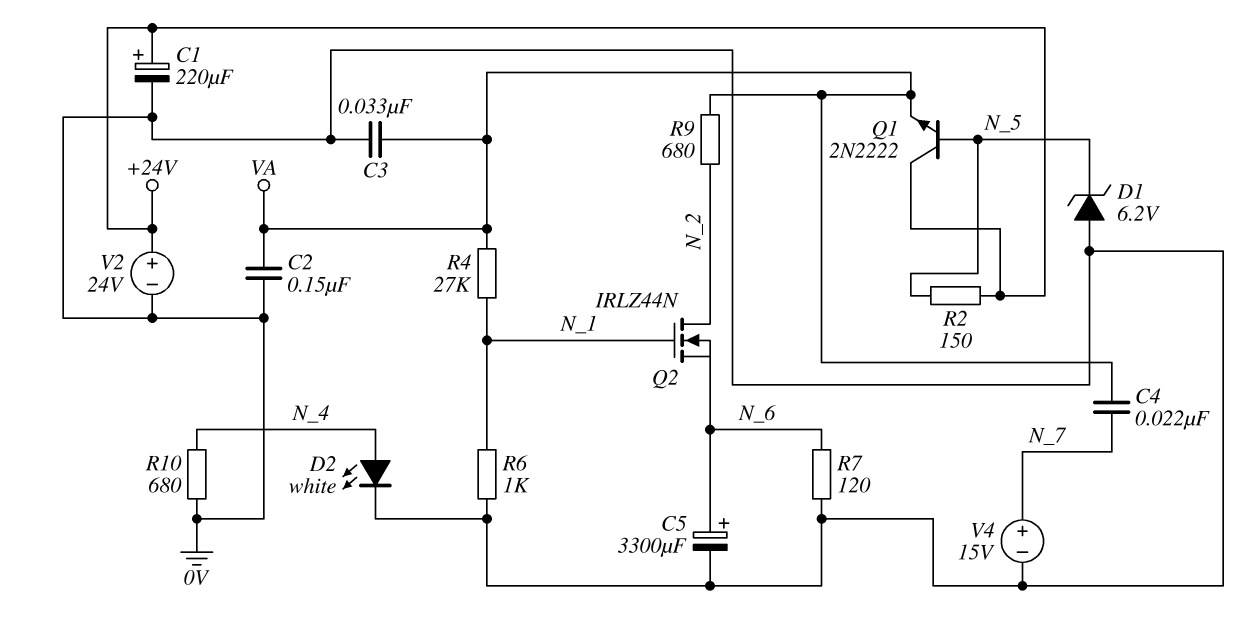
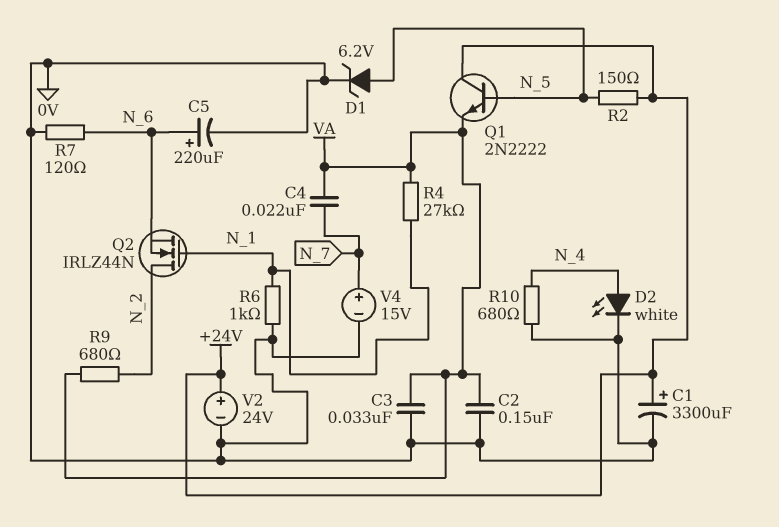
C1: 220uF (plus +24V, minus 0V) -> 3300uF (plus +24V, minus 0V)
C5: 3300uF (plus N_6, minus 0V) -> 220uF (plus N_6, minus 0V)
D1: zener 6.2V (A 0V, K N_5) -> zener 6.2V (A N_5, K 0V)

